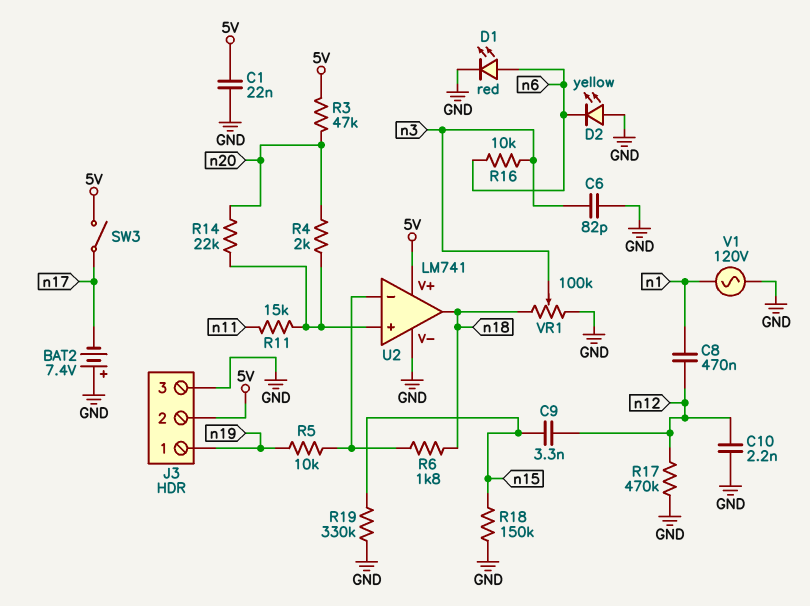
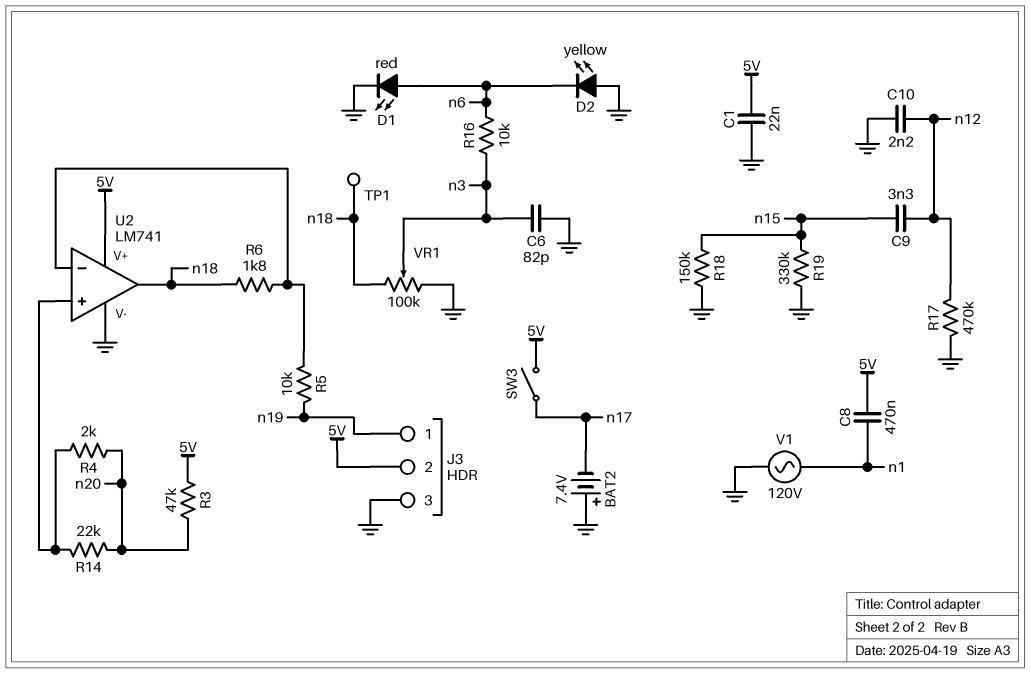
C8: 470nF (n1, n12) -> 470nF (5V, n1)
R11: 15k (U2/in+, n11) -> none
TP1: none -> test point (n18)

